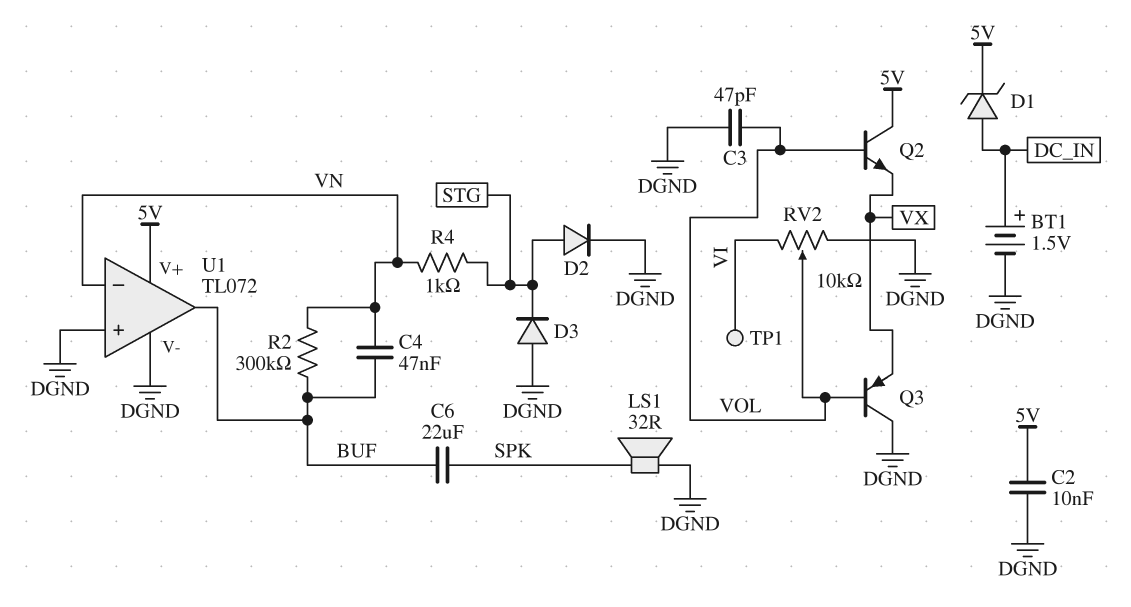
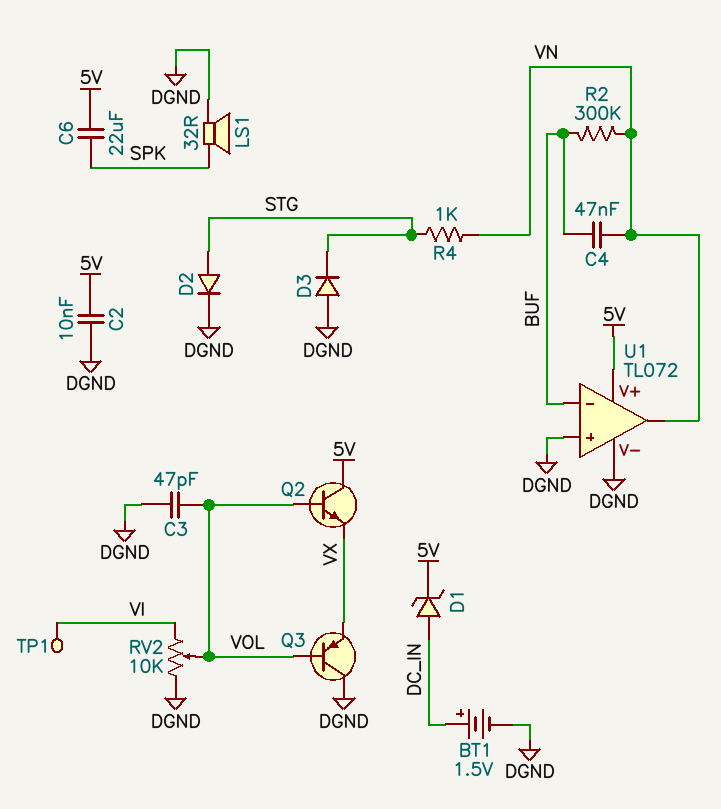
C6: 22uF (BUF, SPK) -> 22uF (5V, SPK)
U1 pin in-: VN -> BUF
U1 pin out: BUF -> VN

